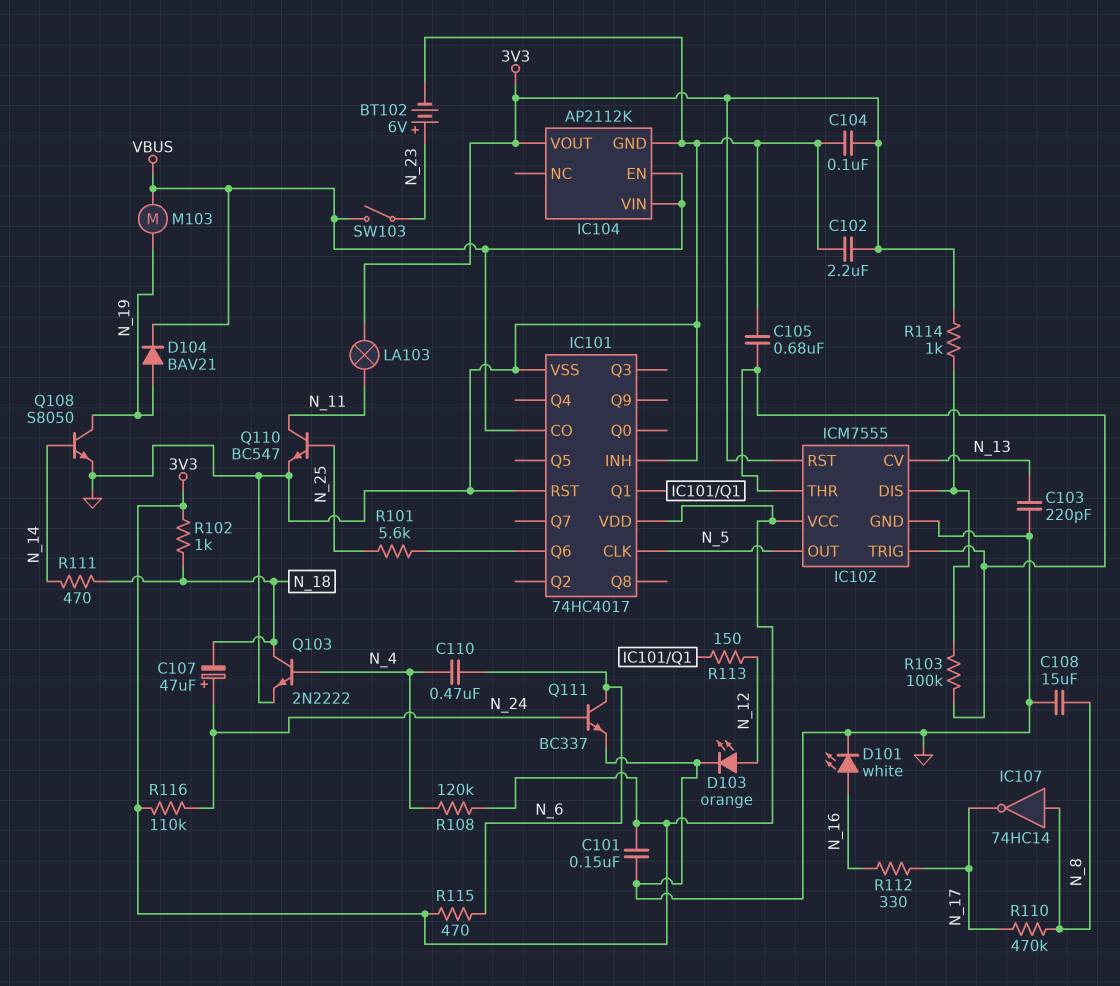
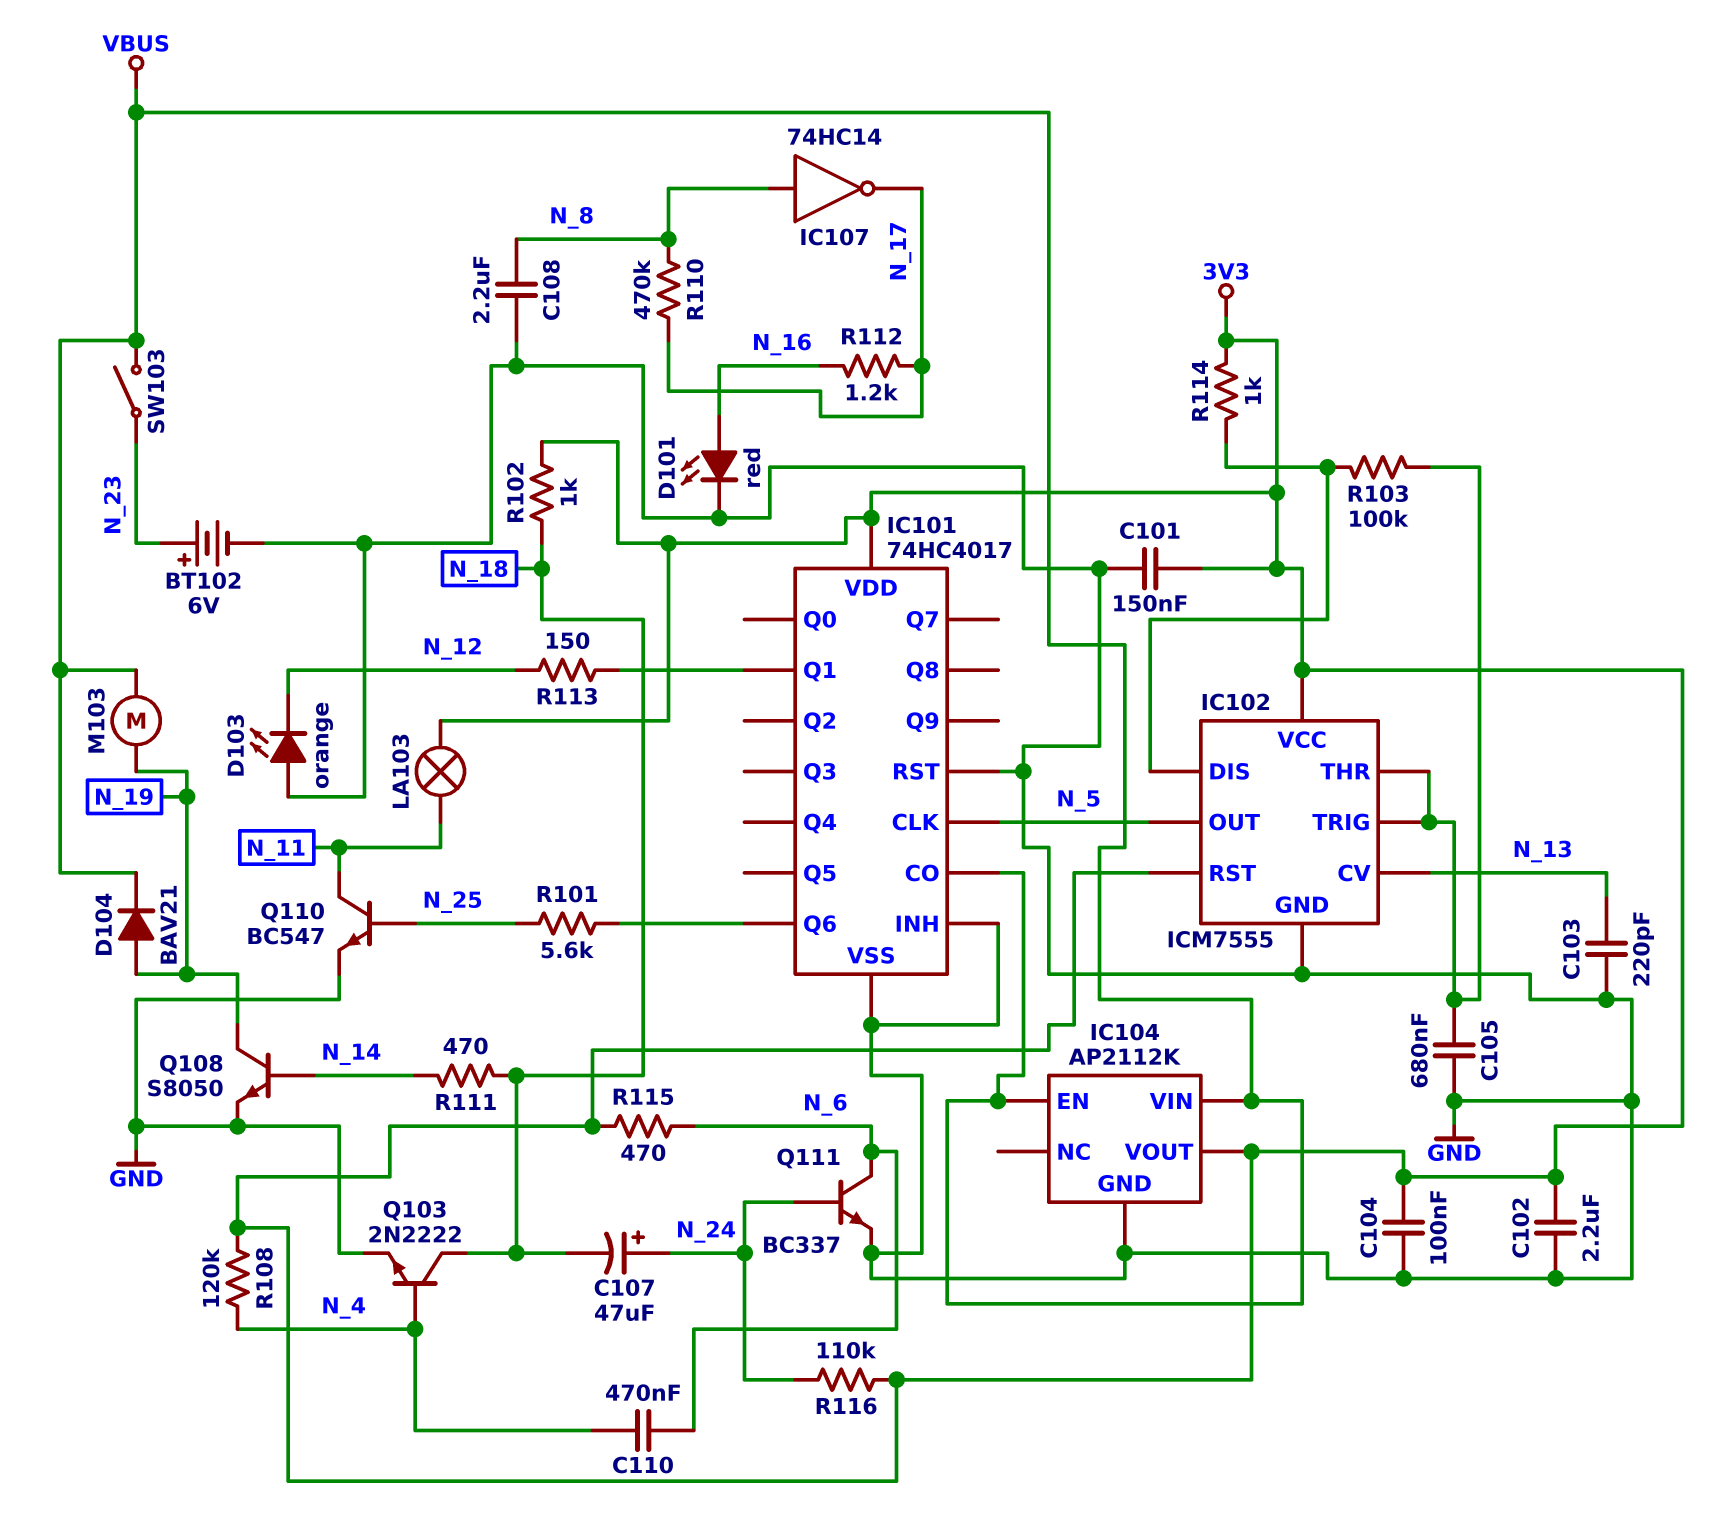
C108: 15uF (GND, N_8) -> 2.2uF (GND, N_8)
D101: LED white (A N_16, K GND) -> LED red (A N_16, K GND)
D103: LED orange (A N_12, K GND) -> LED orange (A GND, K N_12)
R112: 330 (N_16, N_17) -> 1.2k (N_16, N_17)

